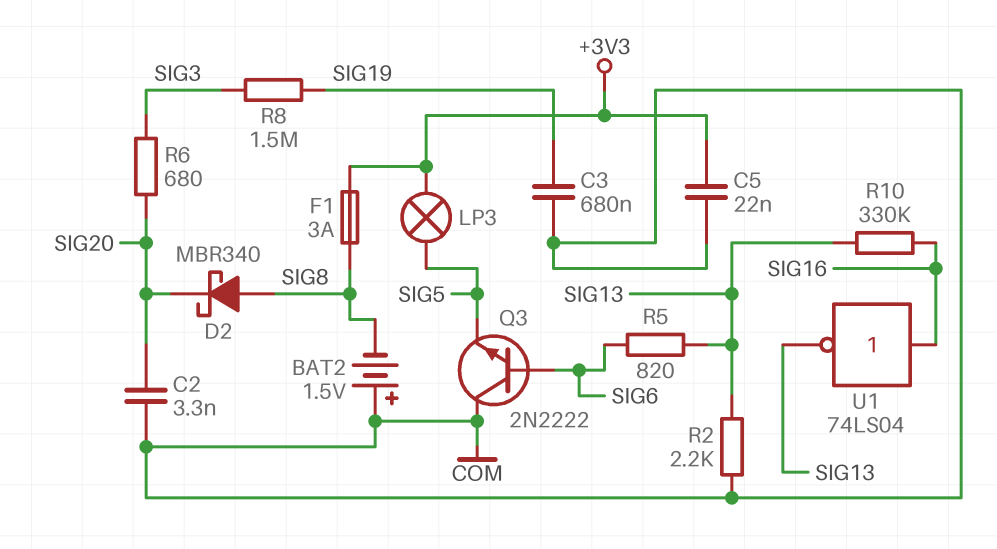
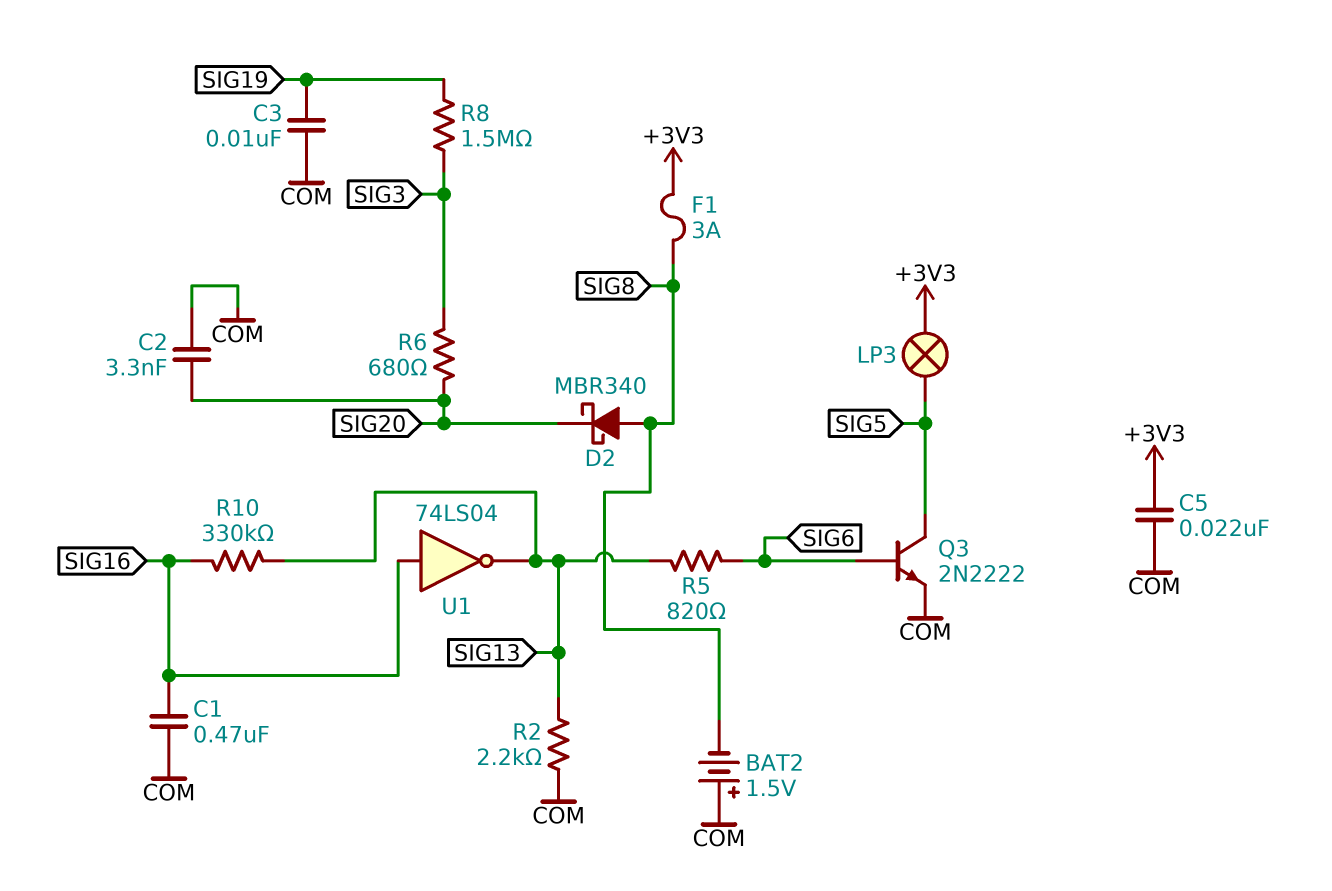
C1: none -> 470nF (COM, SIG16)
C3: 680nF (COM, SIG19) -> 10nF (COM, SIG19)
Q3: NPN 2N2222 (B SIG6, C COM, E SIG5) -> NPN 2N2222 (B SIG6, C SIG5, E COM)

